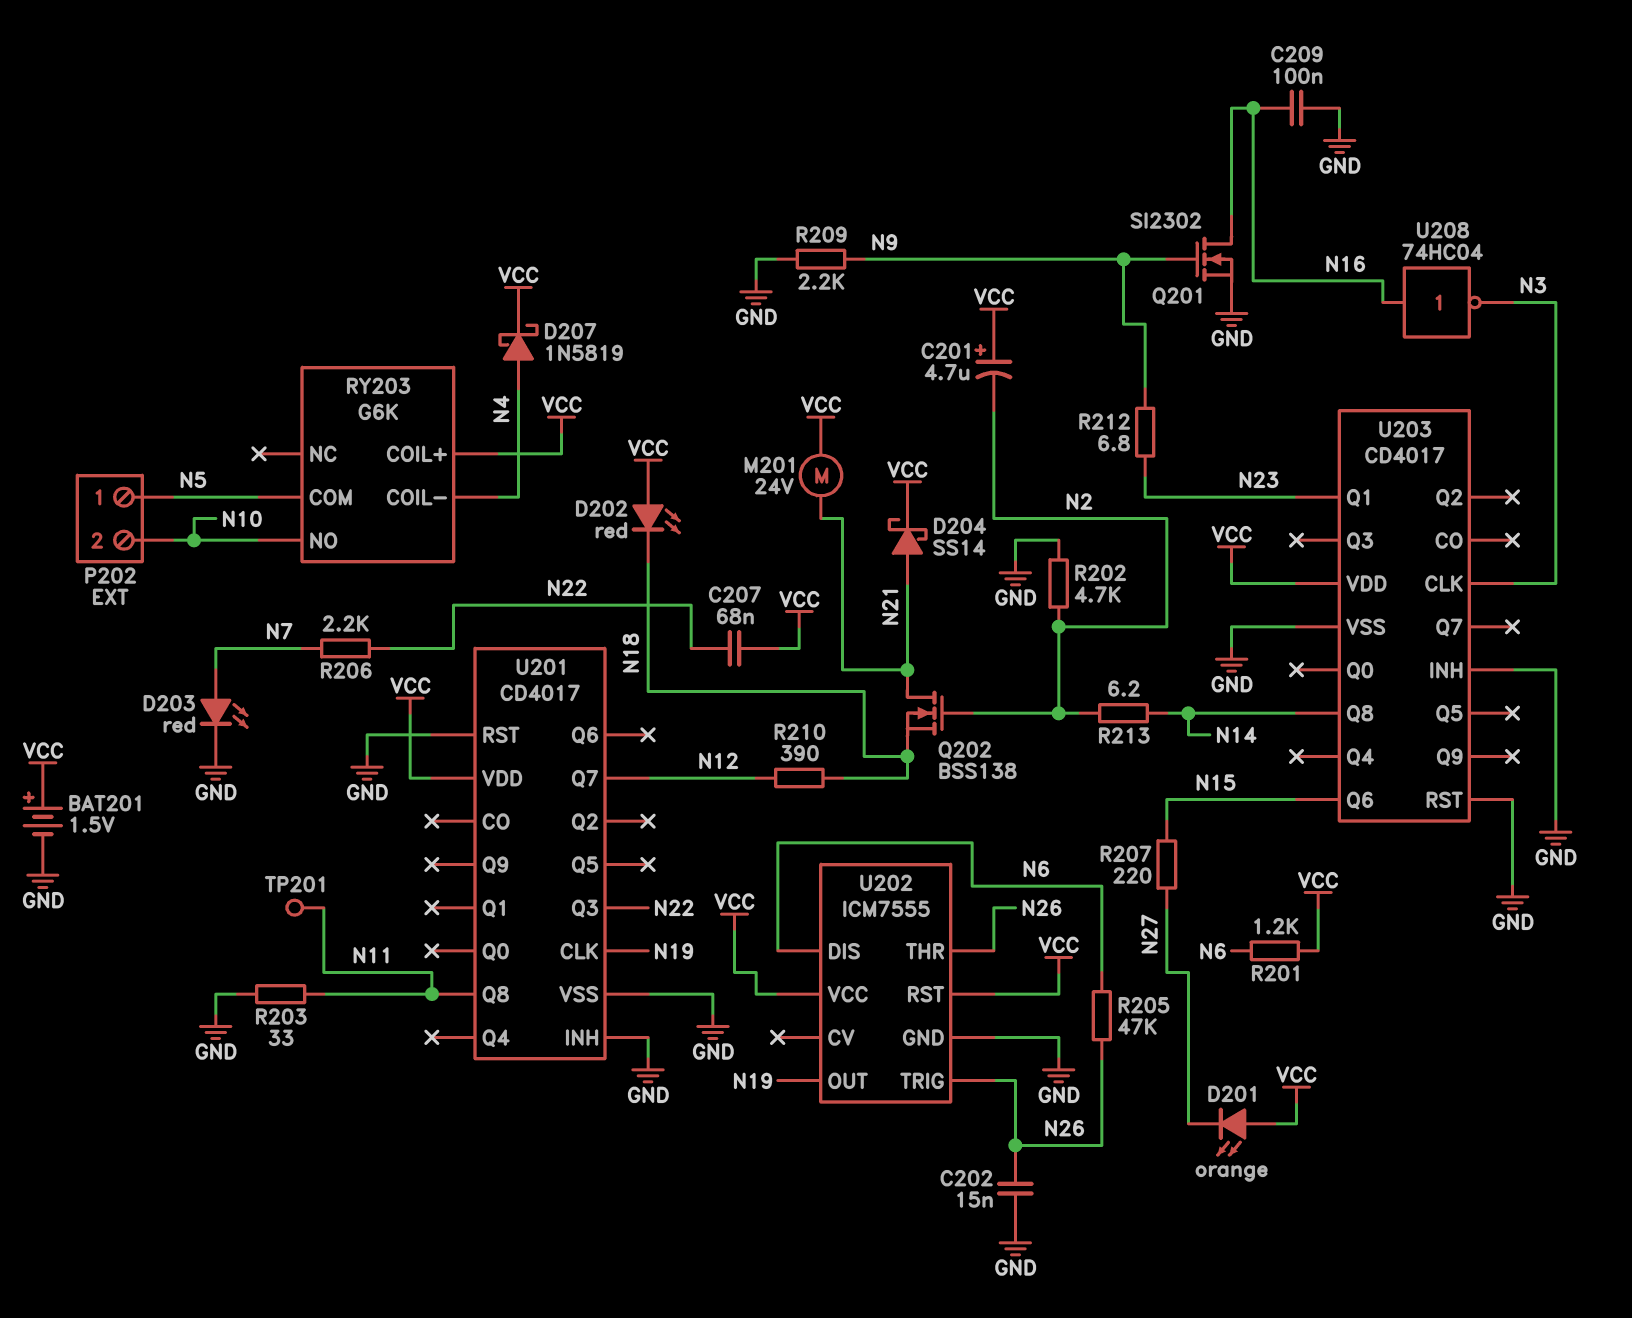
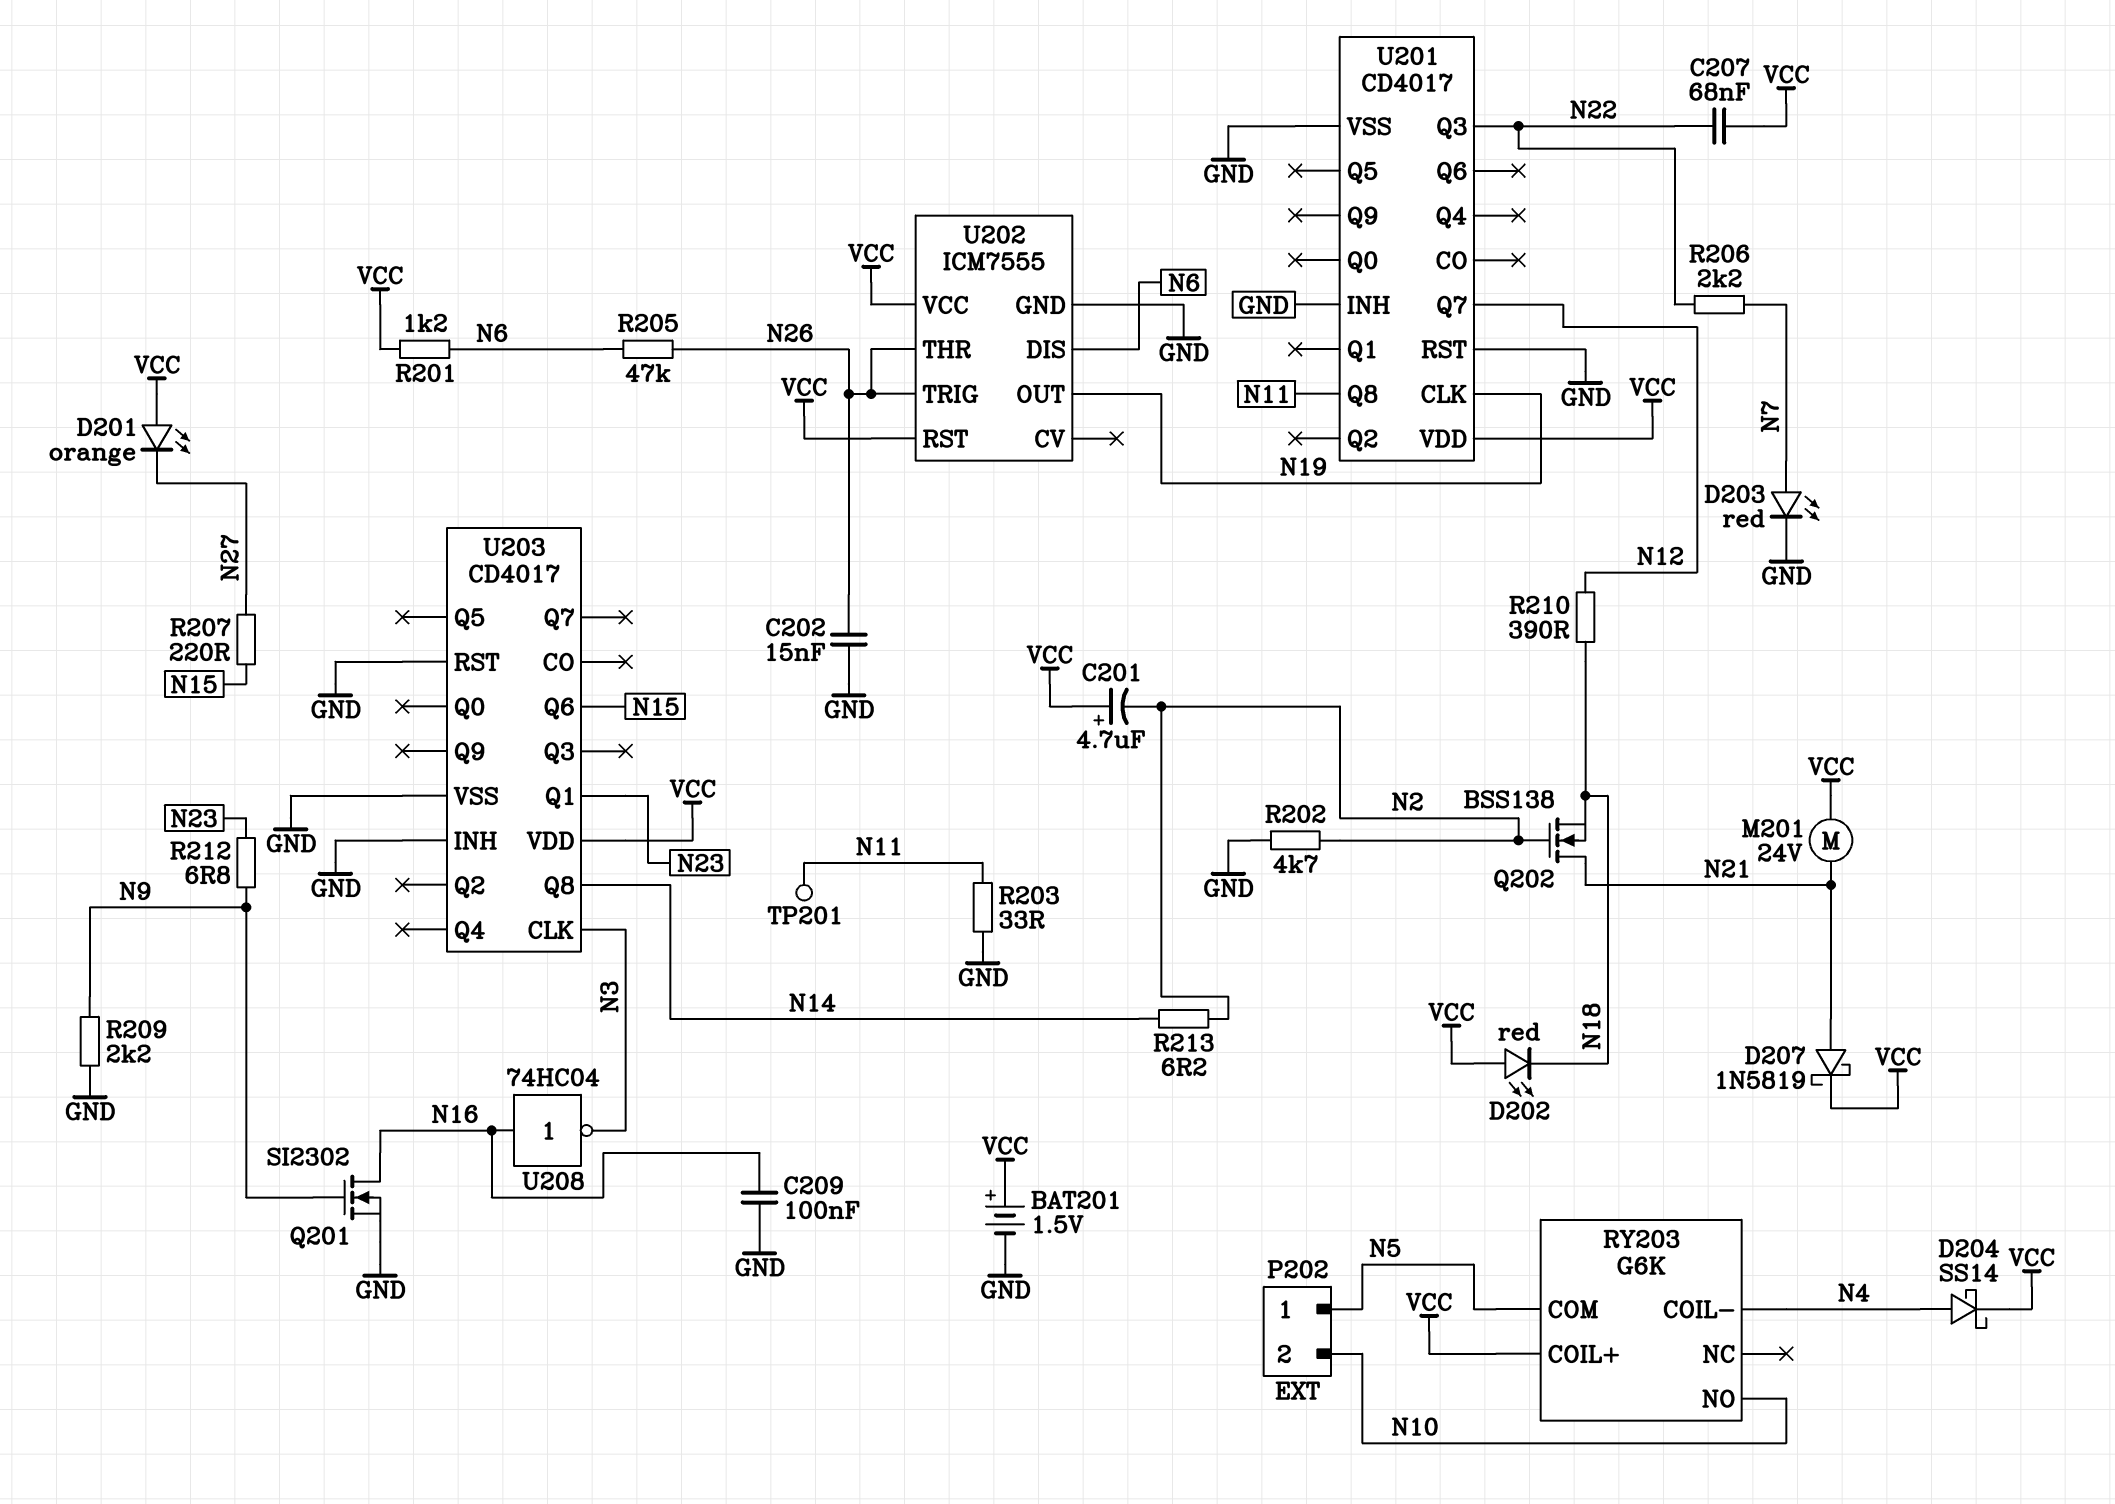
D204: schottky SS14 (A N21, K VCC) -> schottky SS14 (A N4, K VCC)
D207: schottky 1N5819 (A N4, K VCC) -> schottky 1N5819 (A N21, K VCC)

